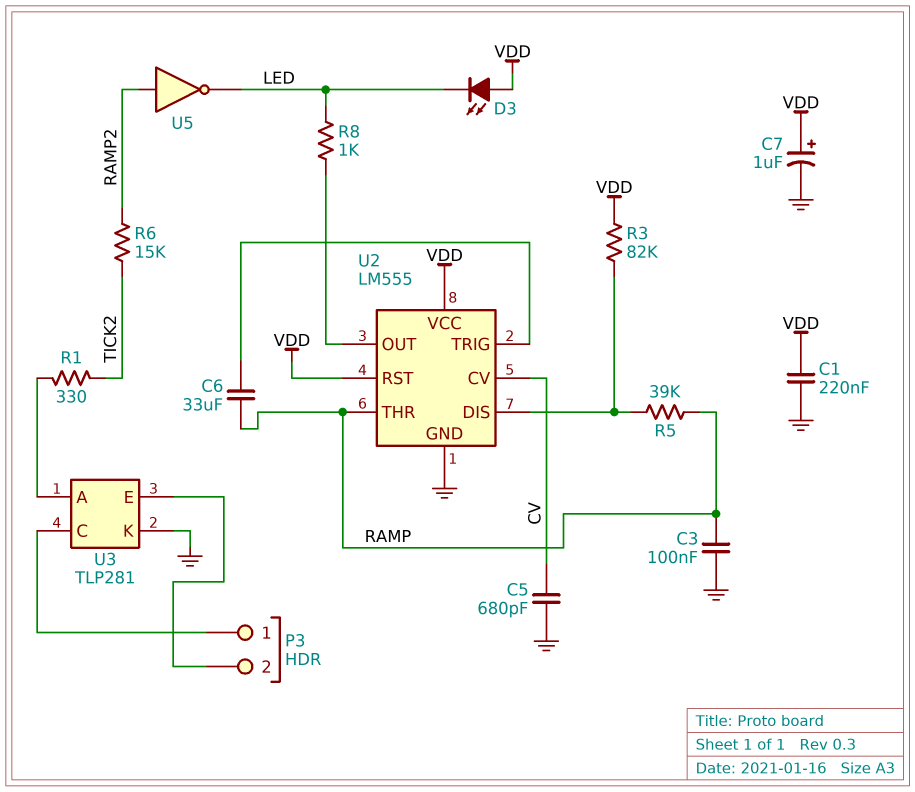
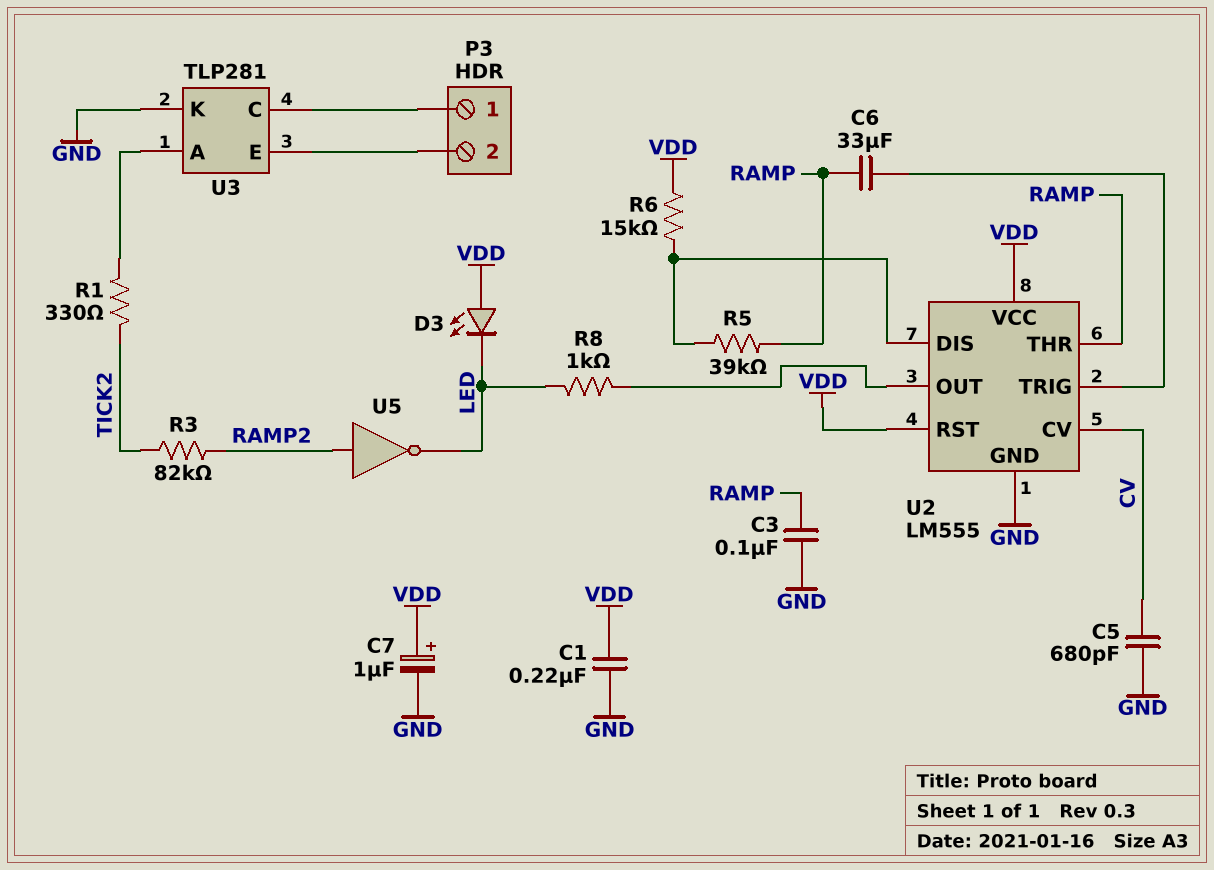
R3: 82k (U2/DIS, VDD) -> 82k (RAMP2, TICK2)
R6: 15k (RAMP2, TICK2) -> 15k (U2/DIS, VDD)

